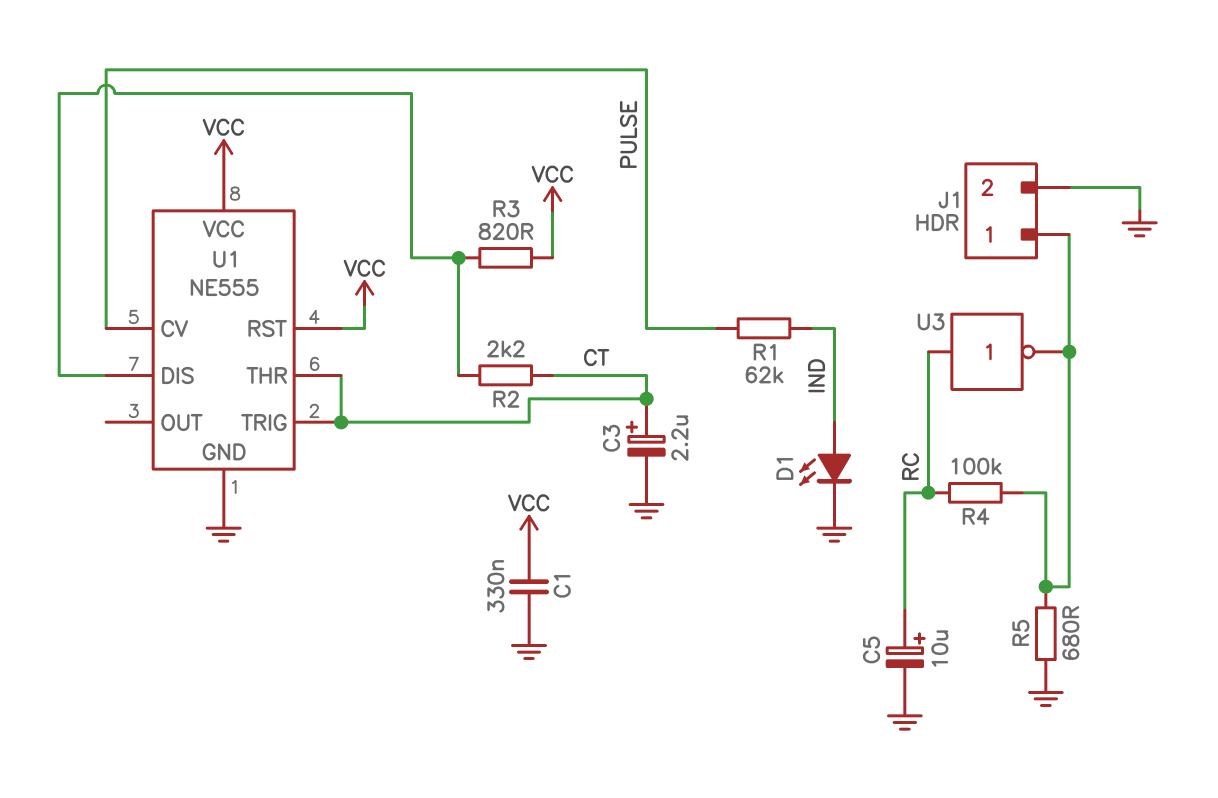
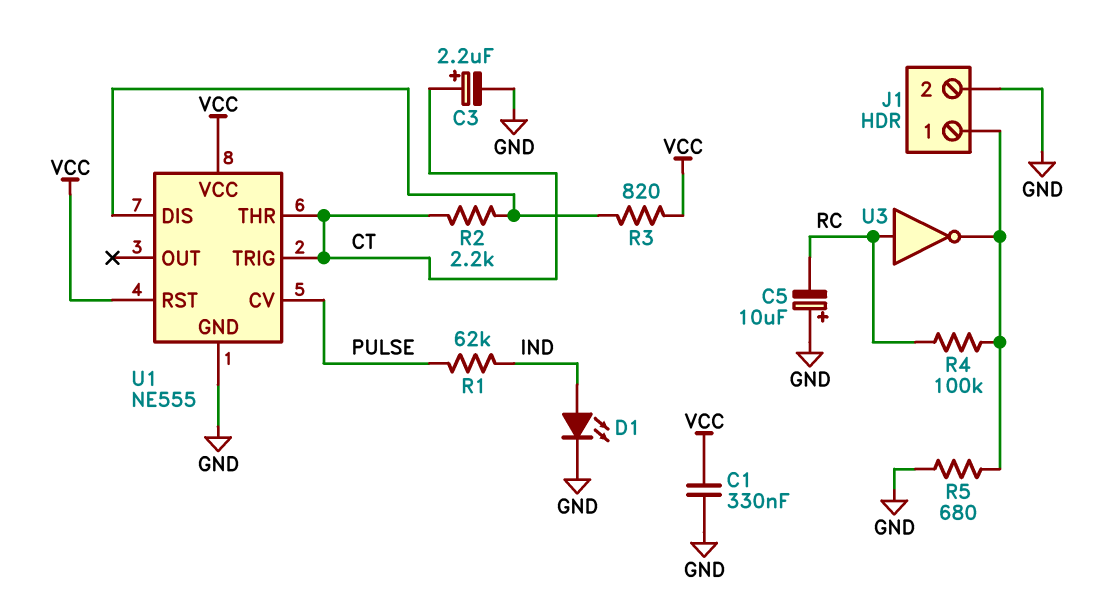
C5: 10uF (plus RC, minus GND) -> 10uF (plus GND, minus RC)

